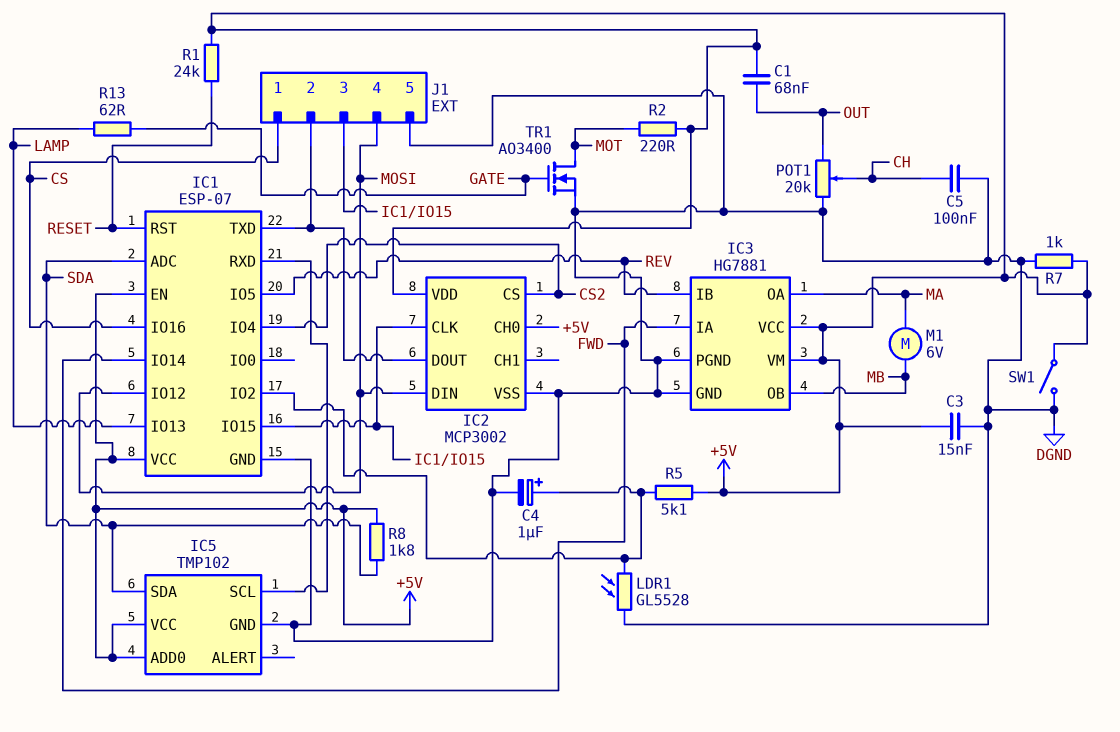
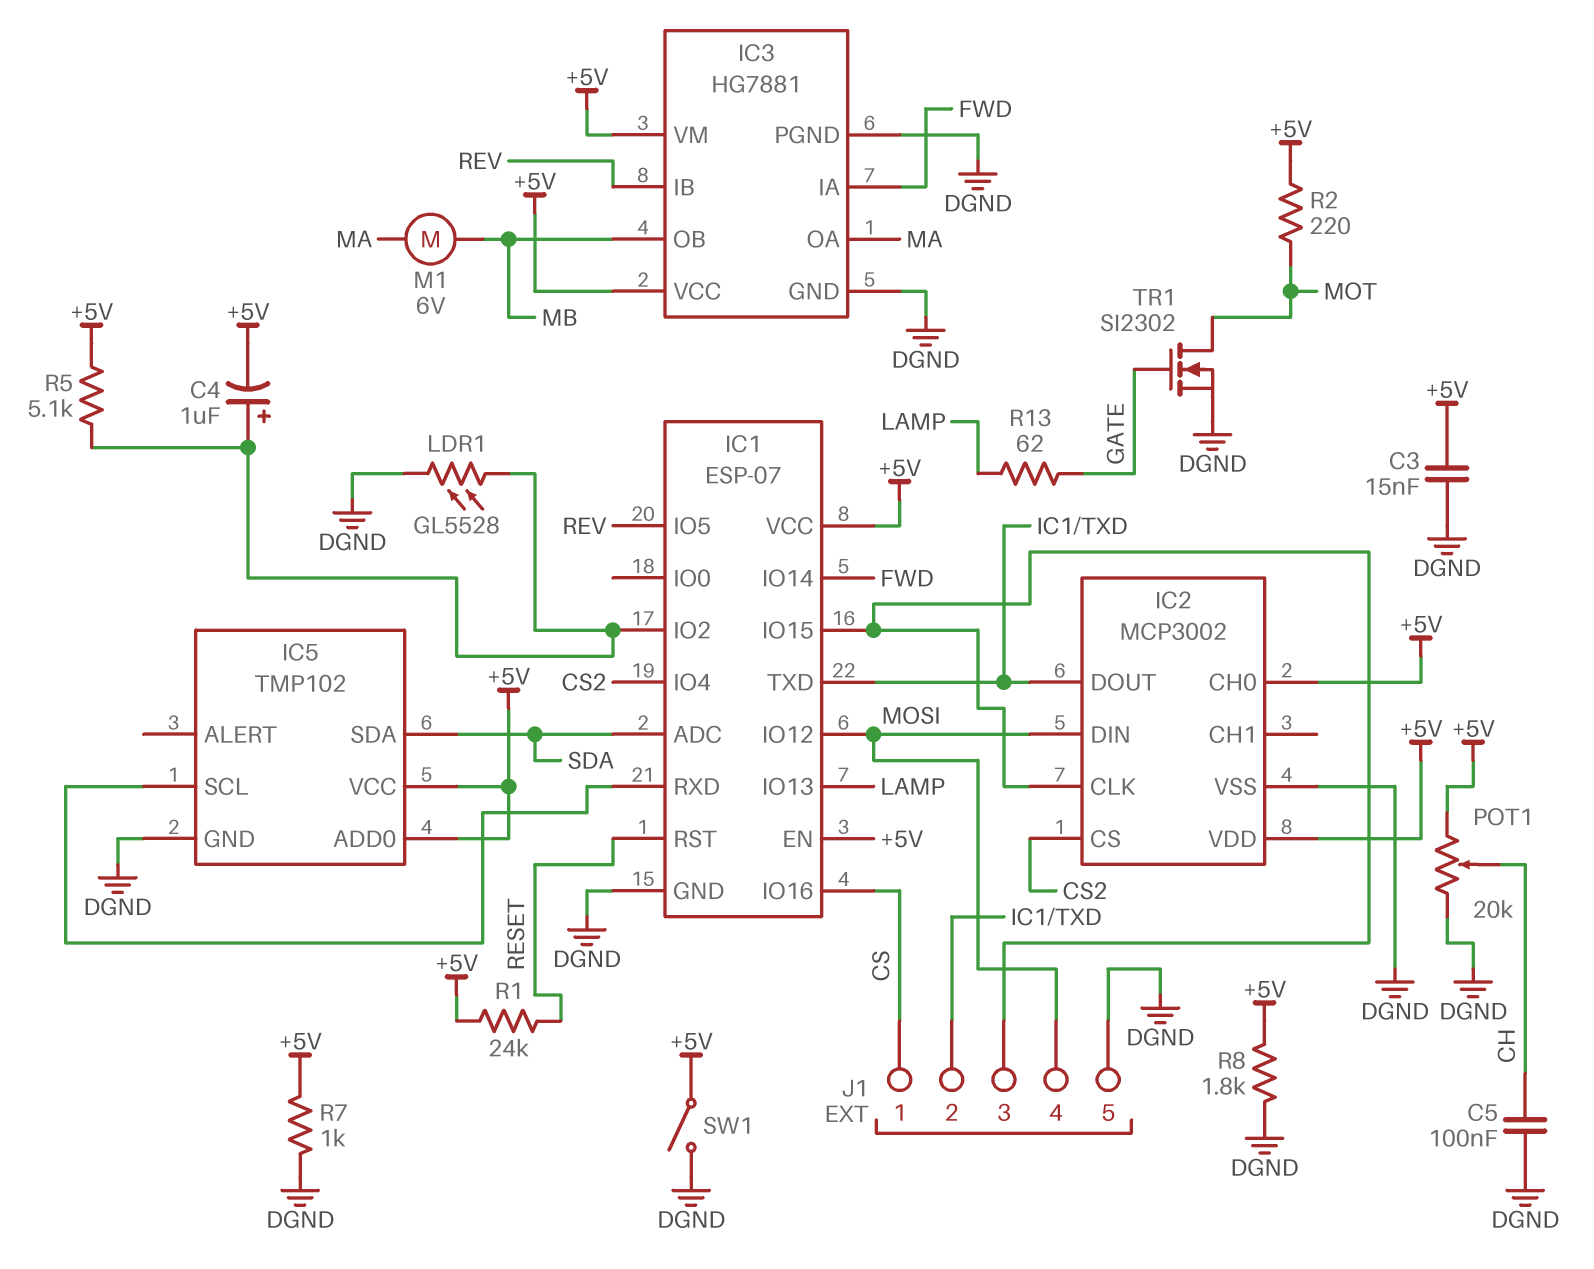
C1: 68nF (+5V, OUT) -> none
C4: 1uF (plus IC1/IO2, minus DGND) -> 1uF (plus IC1/IO2, minus +5V)
POT1: 20k (DGND, OUT, wiper CH) -> 20k (+5V, DGND, wiper CH)
R8: 1.8k (+5V, SDA) -> 1.8k (+5V, DGND)
TR1: NMOS AO3400 (G GATE, D MOT, S DGND) -> NMOS SI2302 (G GATE, D MOT, S DGND)

